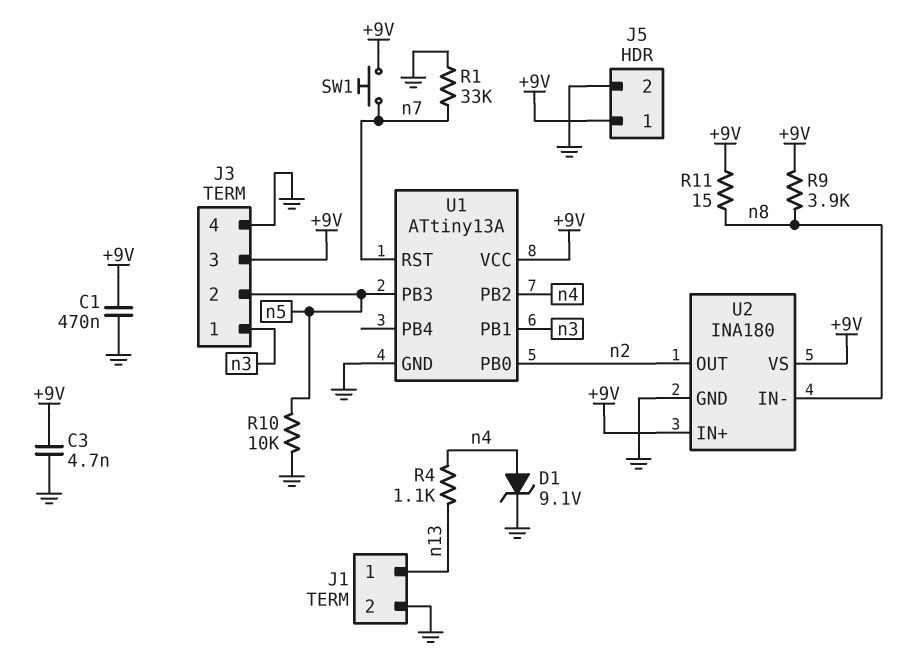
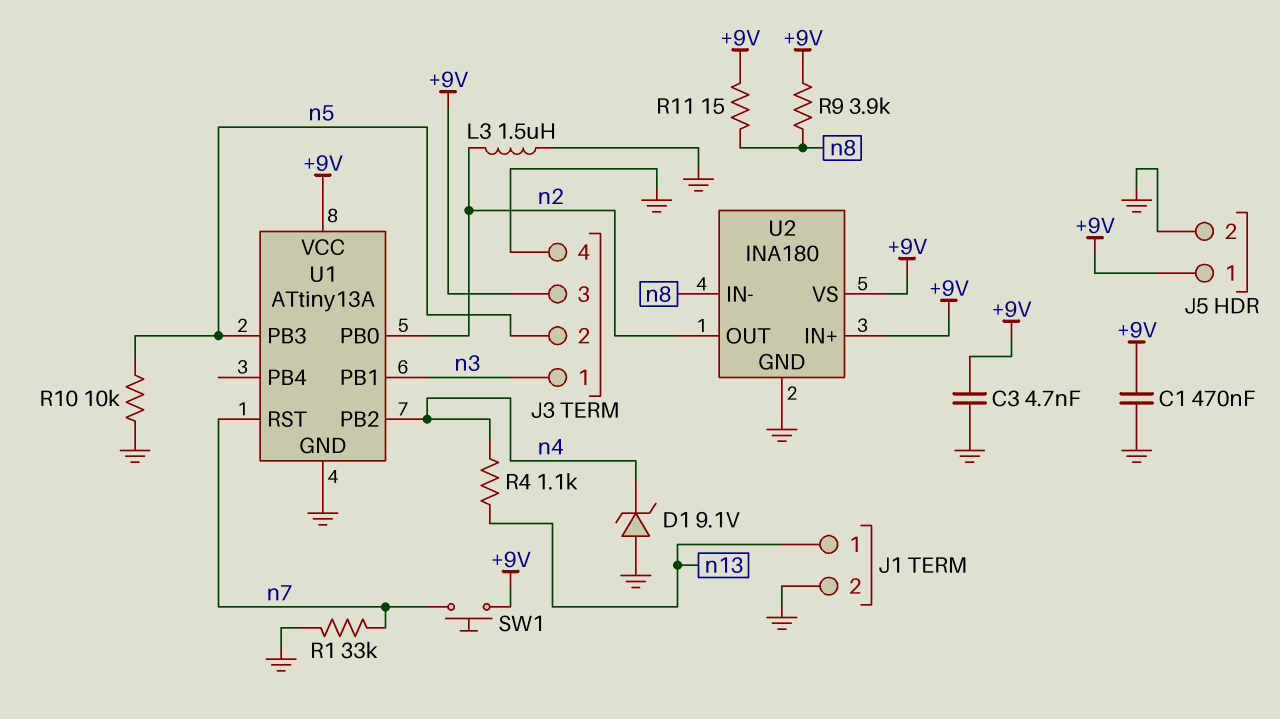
D1: zener 9.1V (A n4, K GND) -> zener 9.1V (A GND, K n4)
L3: none -> 1.5uH (GND, n2)

